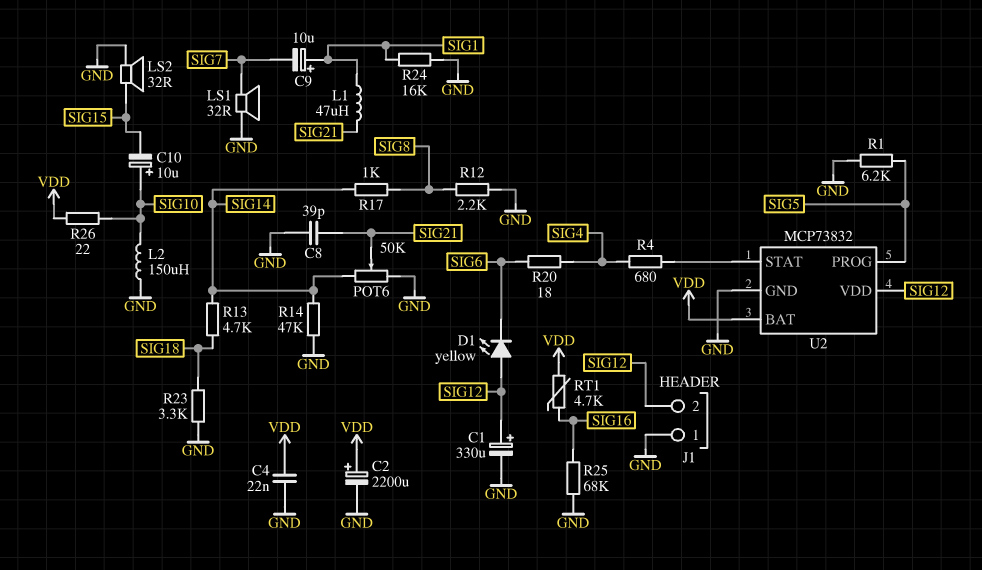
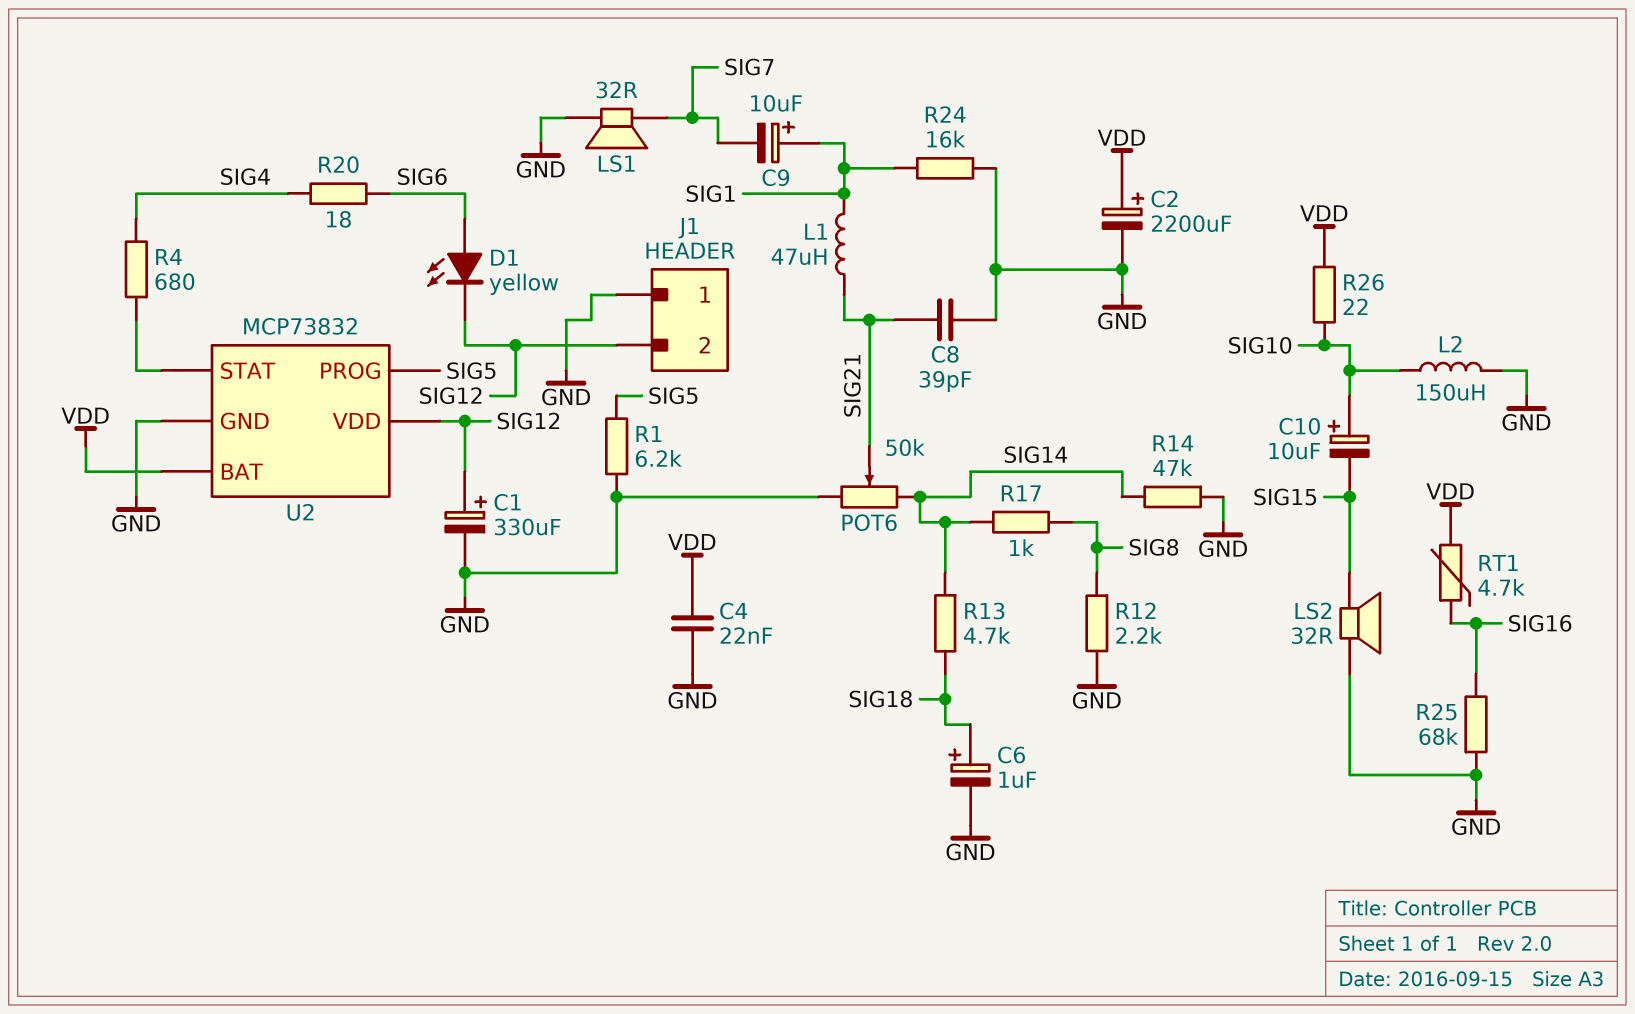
C6: none -> 1uF (plus SIG18, minus GND)
D1: LED yellow (A SIG12, K SIG6) -> LED yellow (A SIG6, K SIG12)
R23: 3.3k (GND, SIG18) -> none

